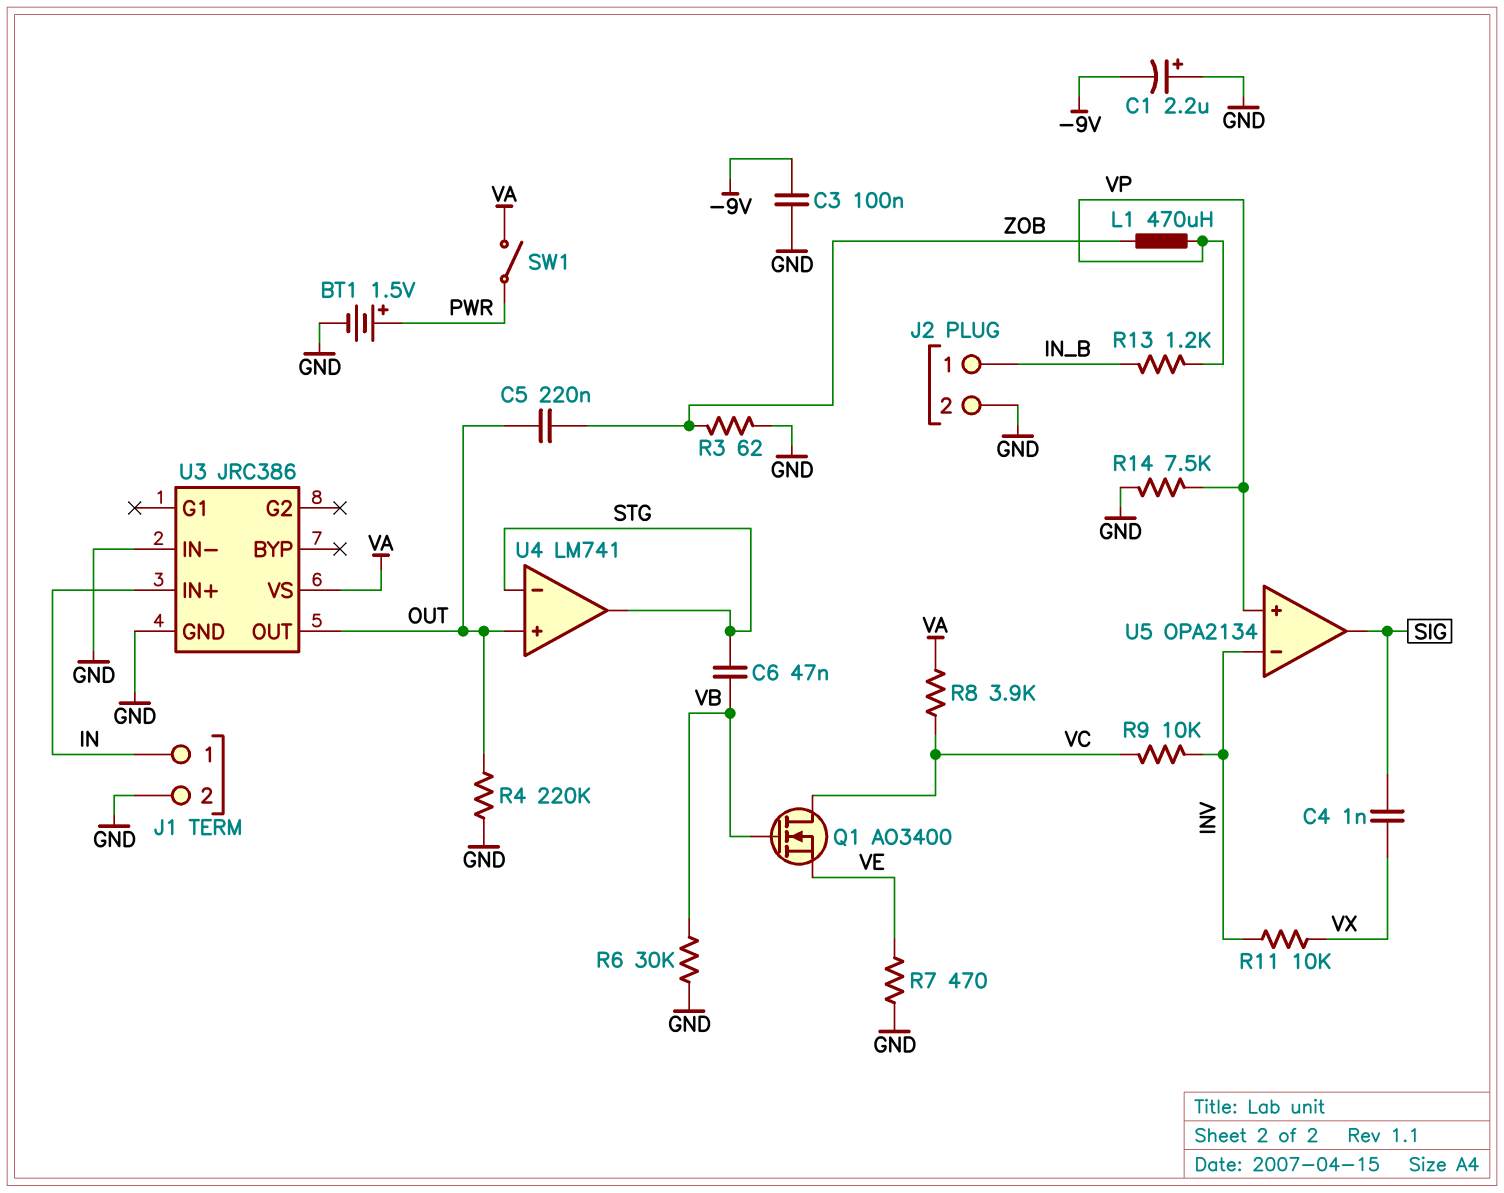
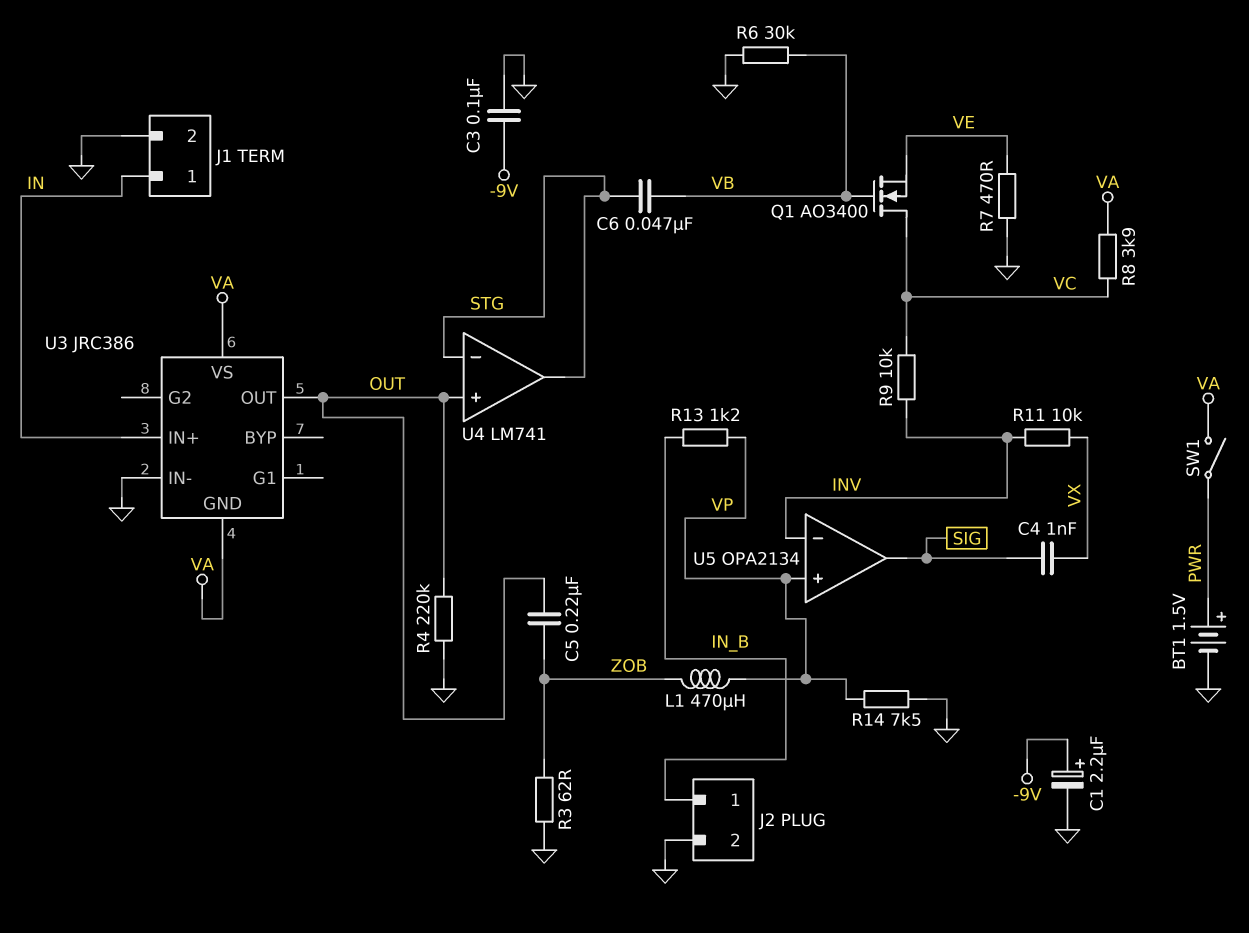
C1: 2.2uF (plus GND, minus -9V) -> 2.2uF (plus -9V, minus GND)
U3 pin GND: GND -> VA

